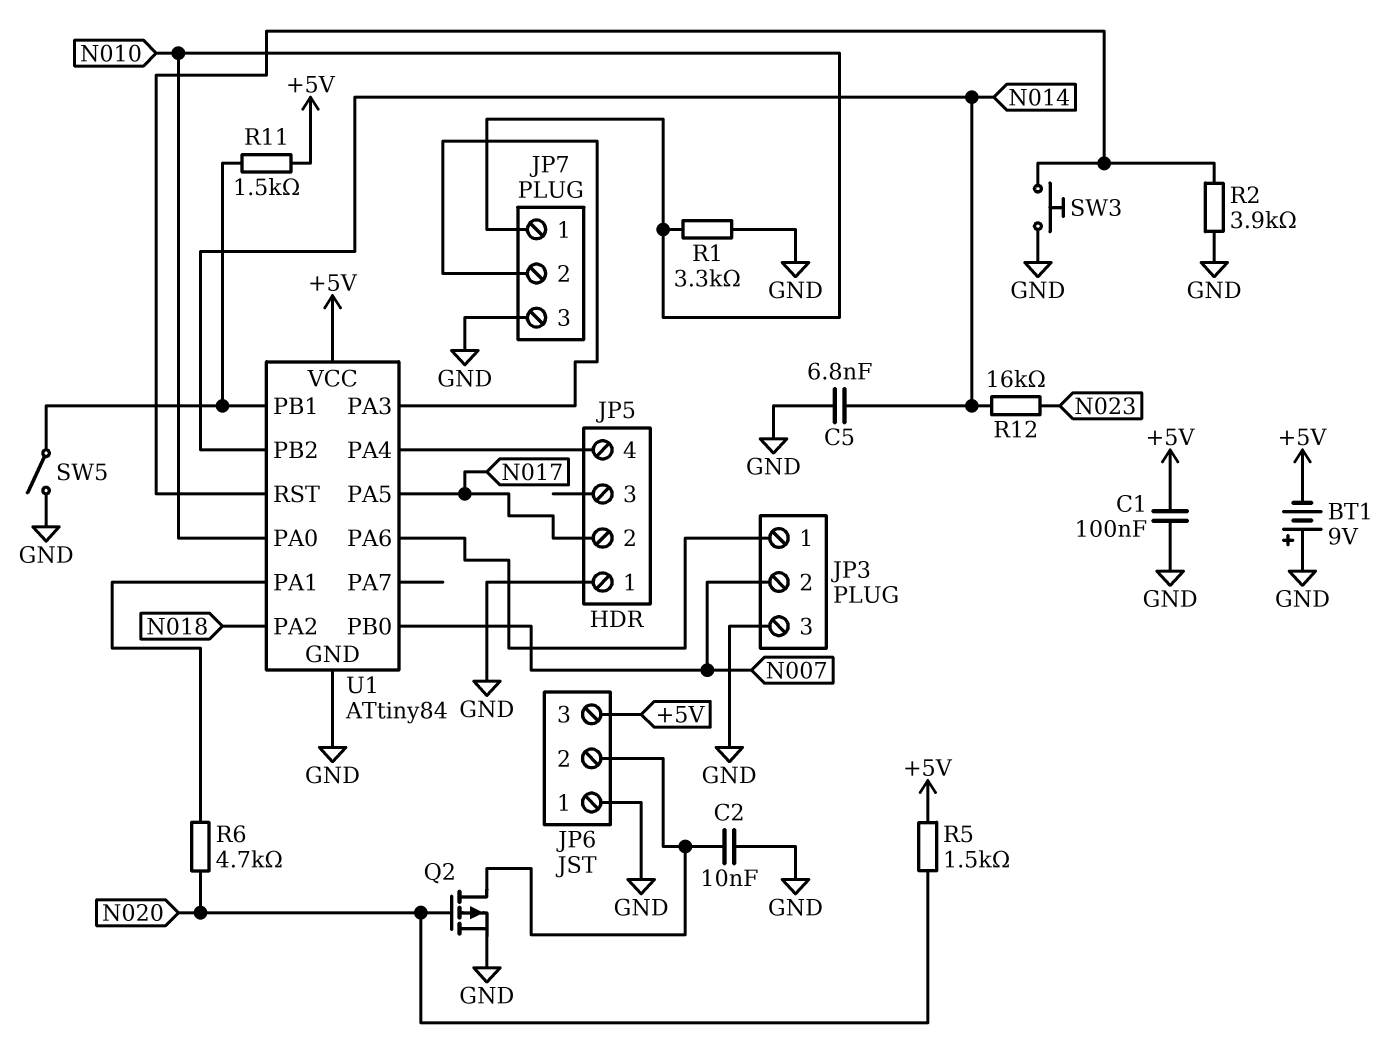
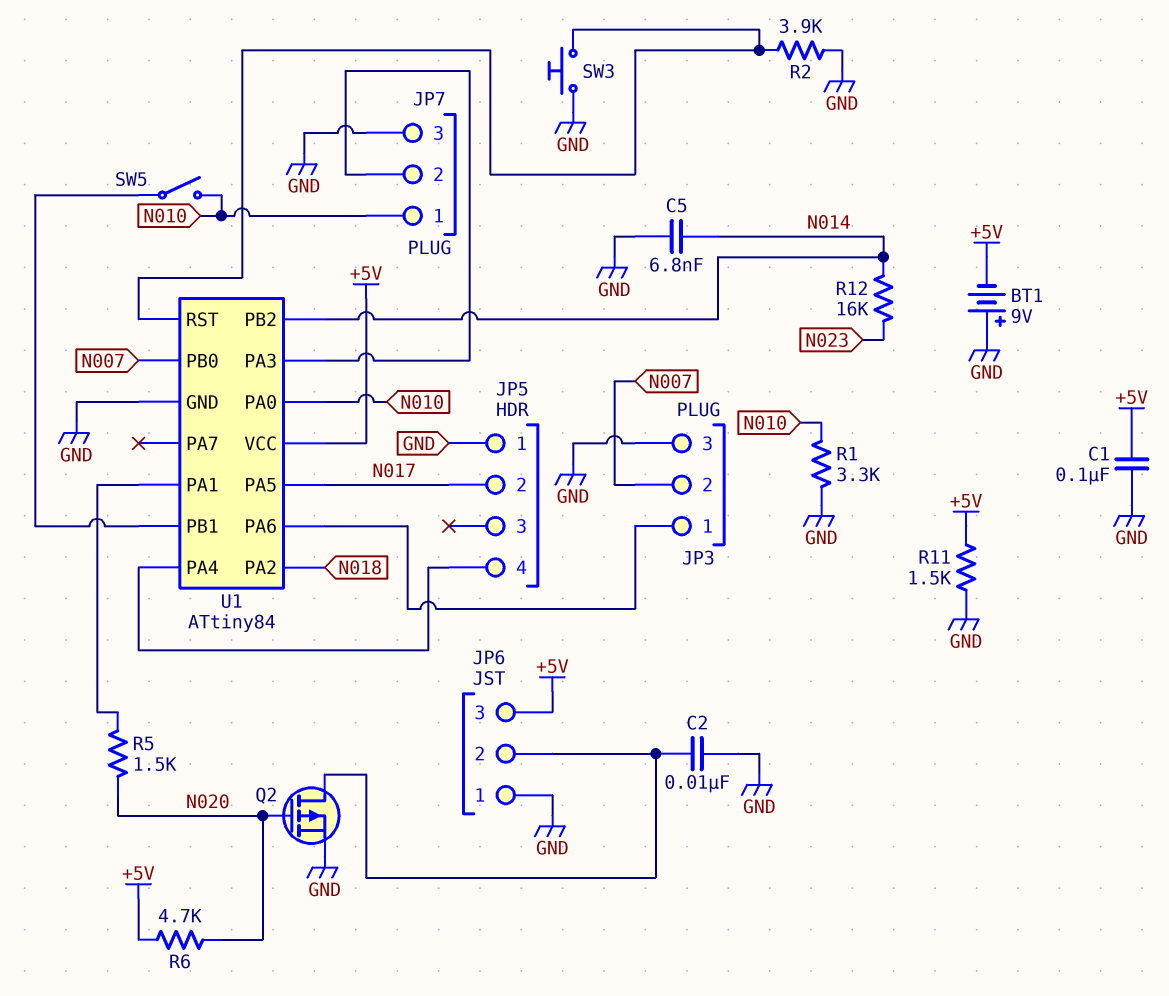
R5: 1.5k (+5V, N020) -> 1.5k (N020, U1/PA1)
R6: 4.7k (N020, U1/PA1) -> 4.7k (+5V, N020)
R11: 1.5k (+5V, U1/PB1) -> 1.5k (+5V, GND)
SW5: switch (GND, U1/PB1) -> switch (N010, U1/PB1)

